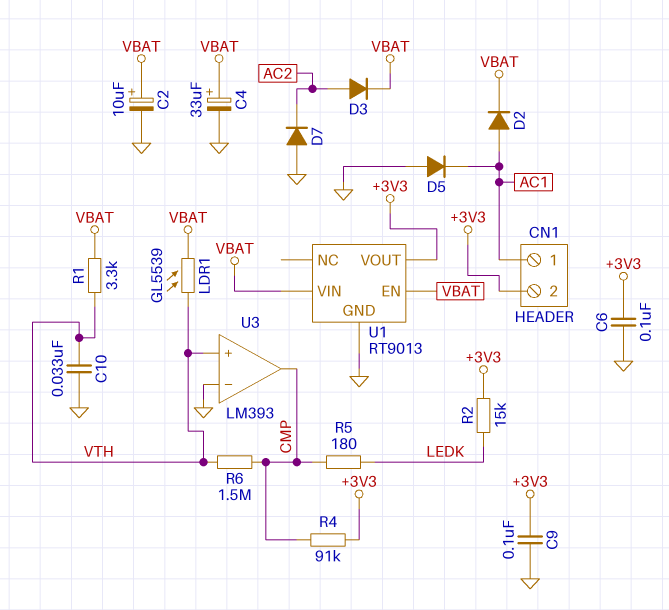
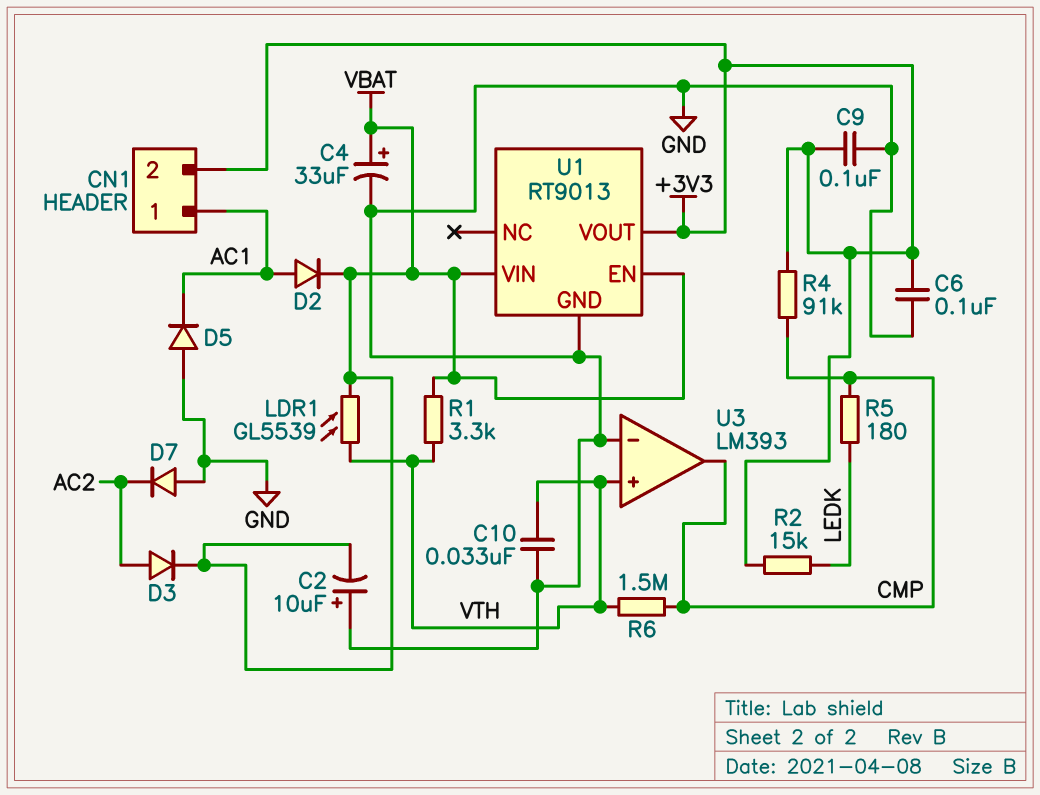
C2: 10uF (plus VBAT, minus GND) -> 10uF (plus GND, minus VBAT)

